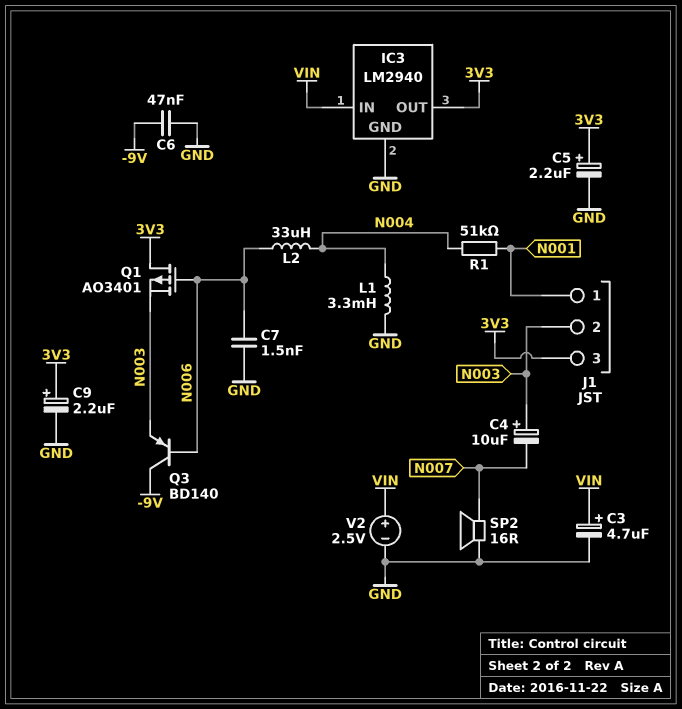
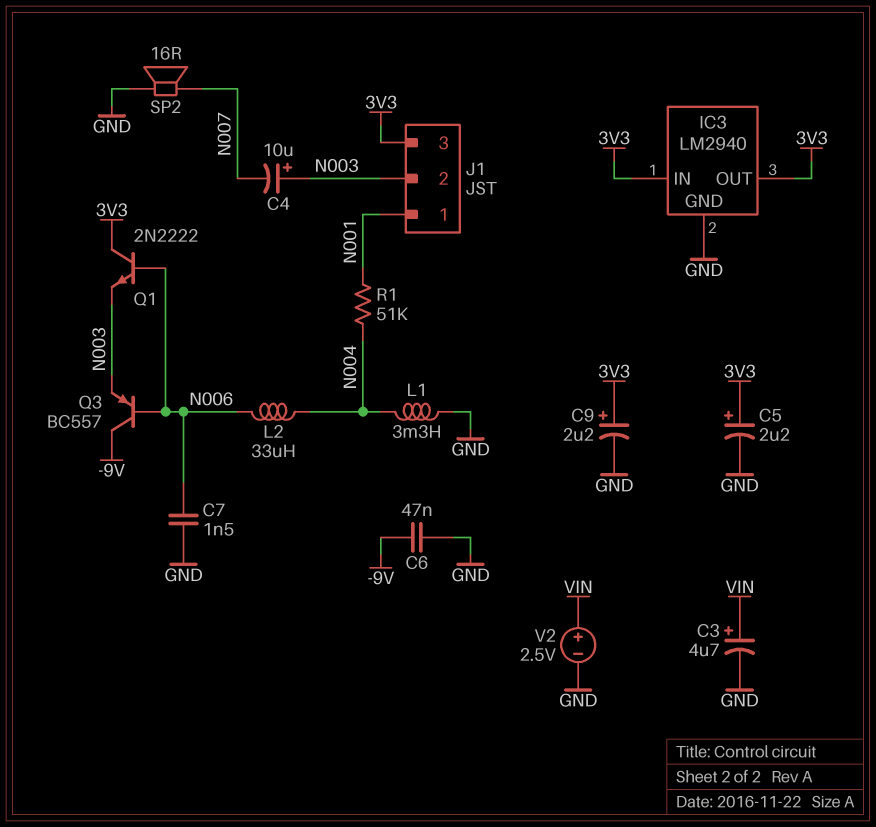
IC3 pin IN: VIN -> 3V3
Q1: PMOS AO3401 (G N006, D 3V3, S N003) -> NPN 2N2222 (B N006, C 3V3, E N003)
Q3: PNP BD140 (B N006, C -9V, E N003) -> PNP BC557 (B N006, C -9V, E N003)

